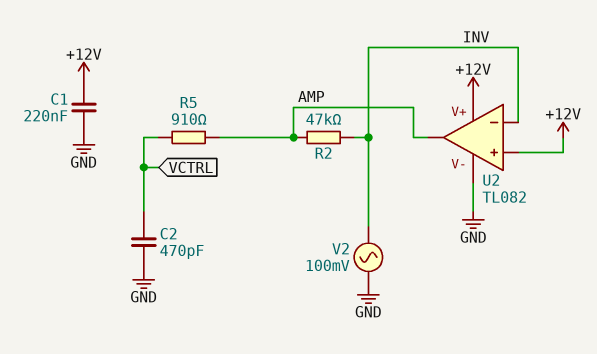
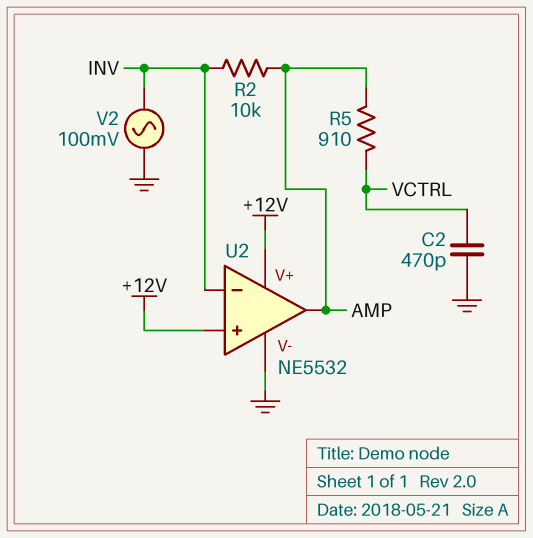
C1: 220nF (+12V, GND) -> none
R2: 47k (AMP, INV) -> 10k (AMP, INV)
U2: TL082 -> NE5532

